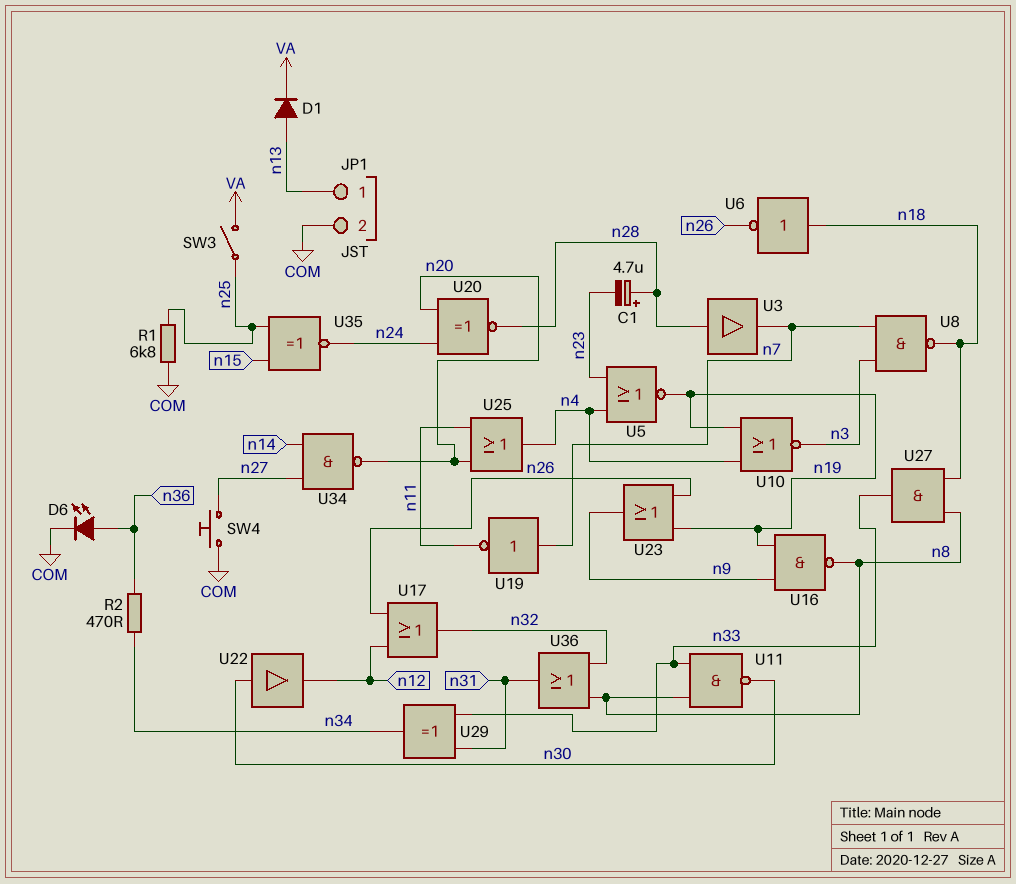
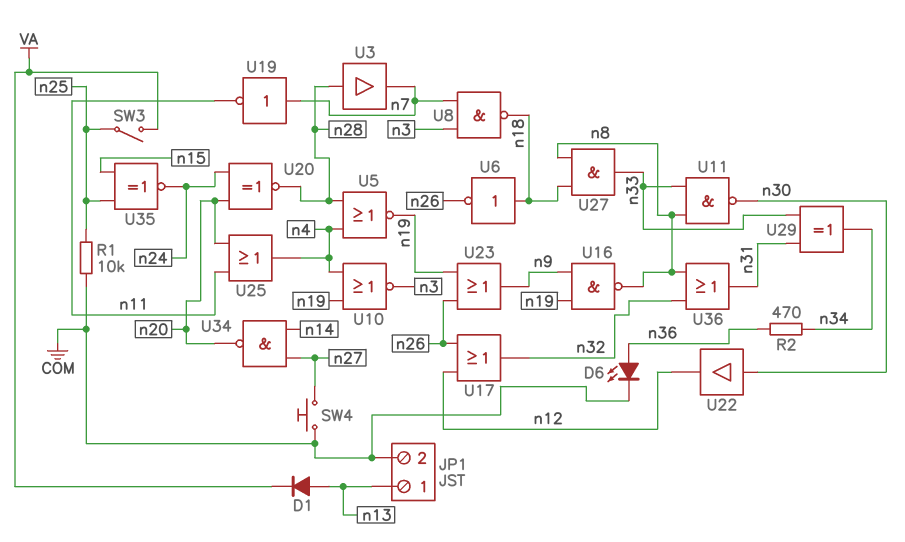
C1: 4.7uF (plus n28, minus n23) -> none
R1: 6.8k (COM, n25) -> 10k (COM, n25)
U5: NOR (in n4, in n23, out n19) -> NOR (in n4, in n28, out n19)

